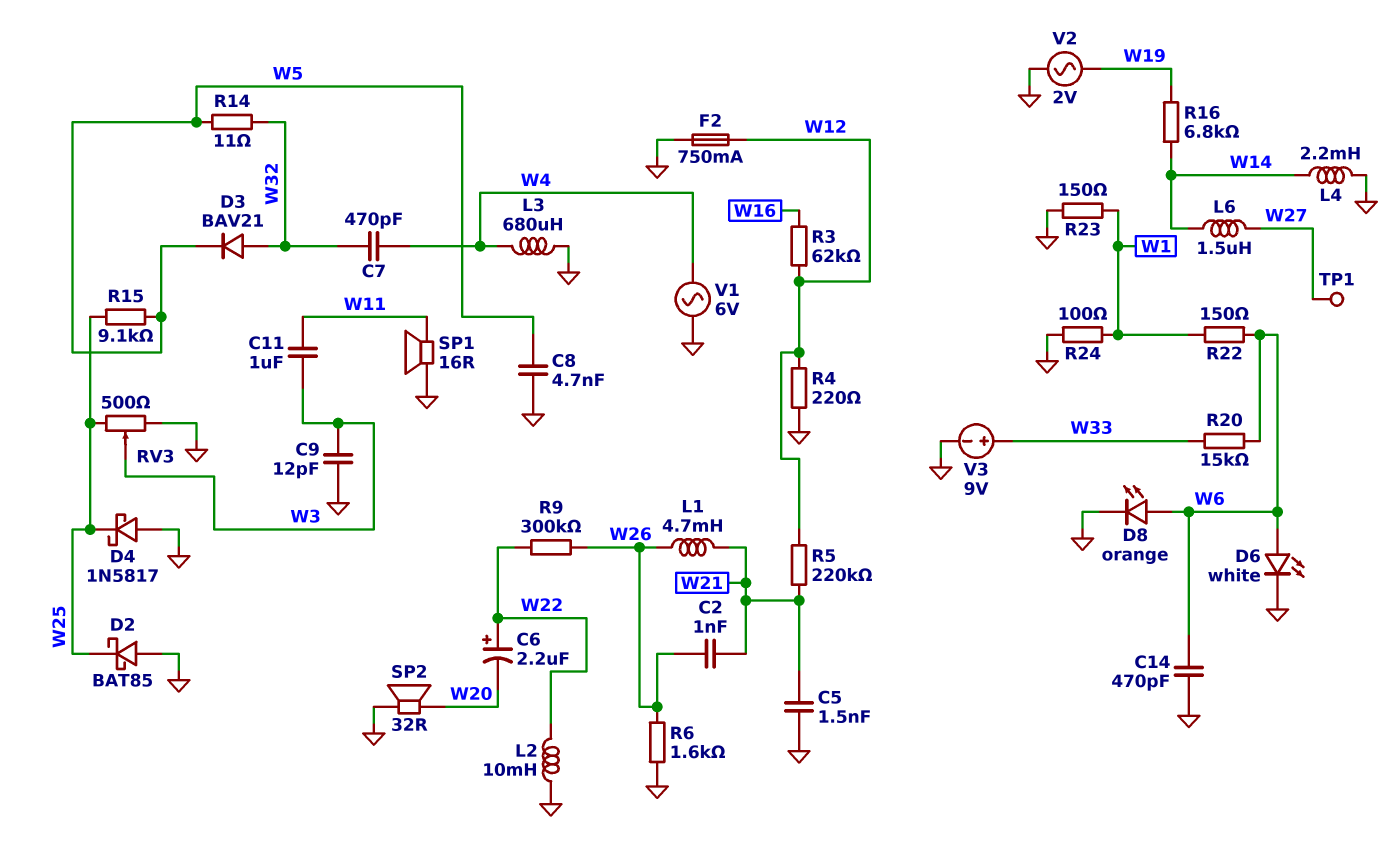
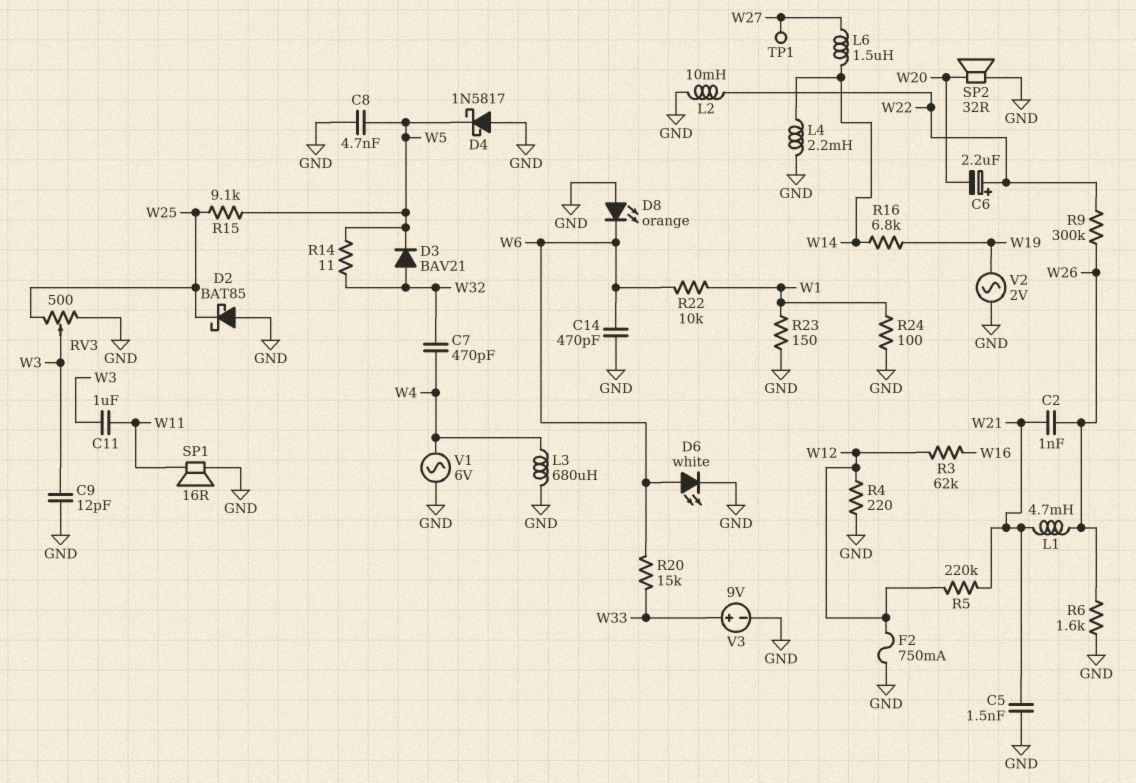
D4: schottky 1N5817 (A GND, K W25) -> schottky 1N5817 (A GND, K W5)
D8: LED orange (A W6, K GND) -> LED orange (A GND, K W6)
R22: 150 (W1, W6) -> 10k (W1, W6)

